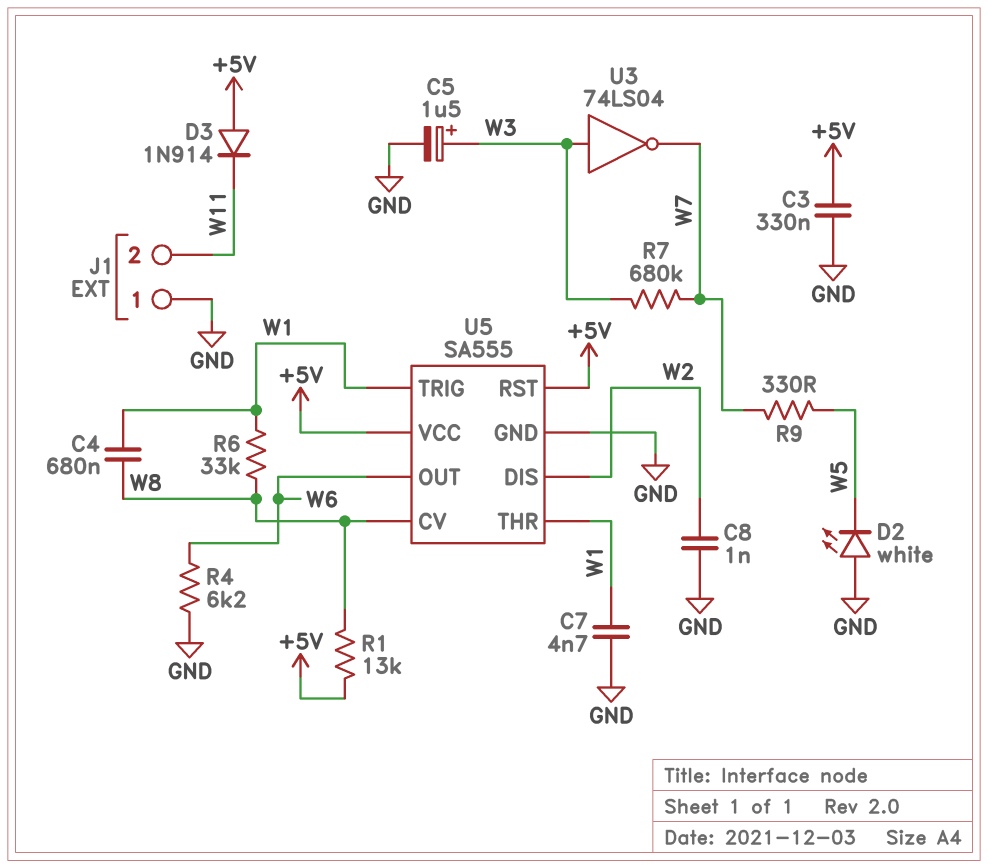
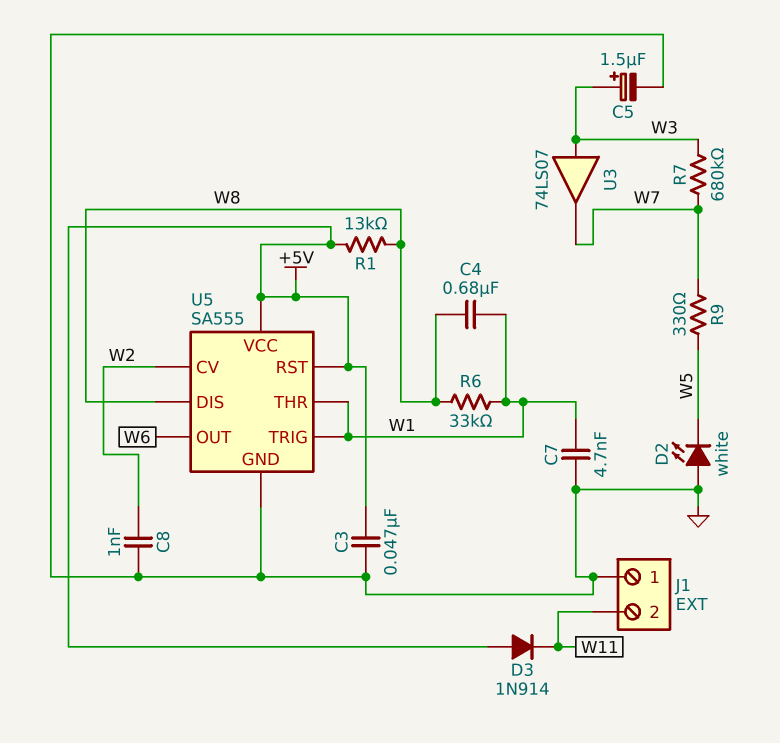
C3: 330nF (+5V, GND) -> 47nF (+5V, GND)
R4: 6.2k (GND, W6) -> none
U3: NOT 74LS04 (in W3, out W7) -> buffer 74LS07 (in W3, out W7)
U5 pin CV: W8 -> W2
U5 pin DIS: W2 -> W8

